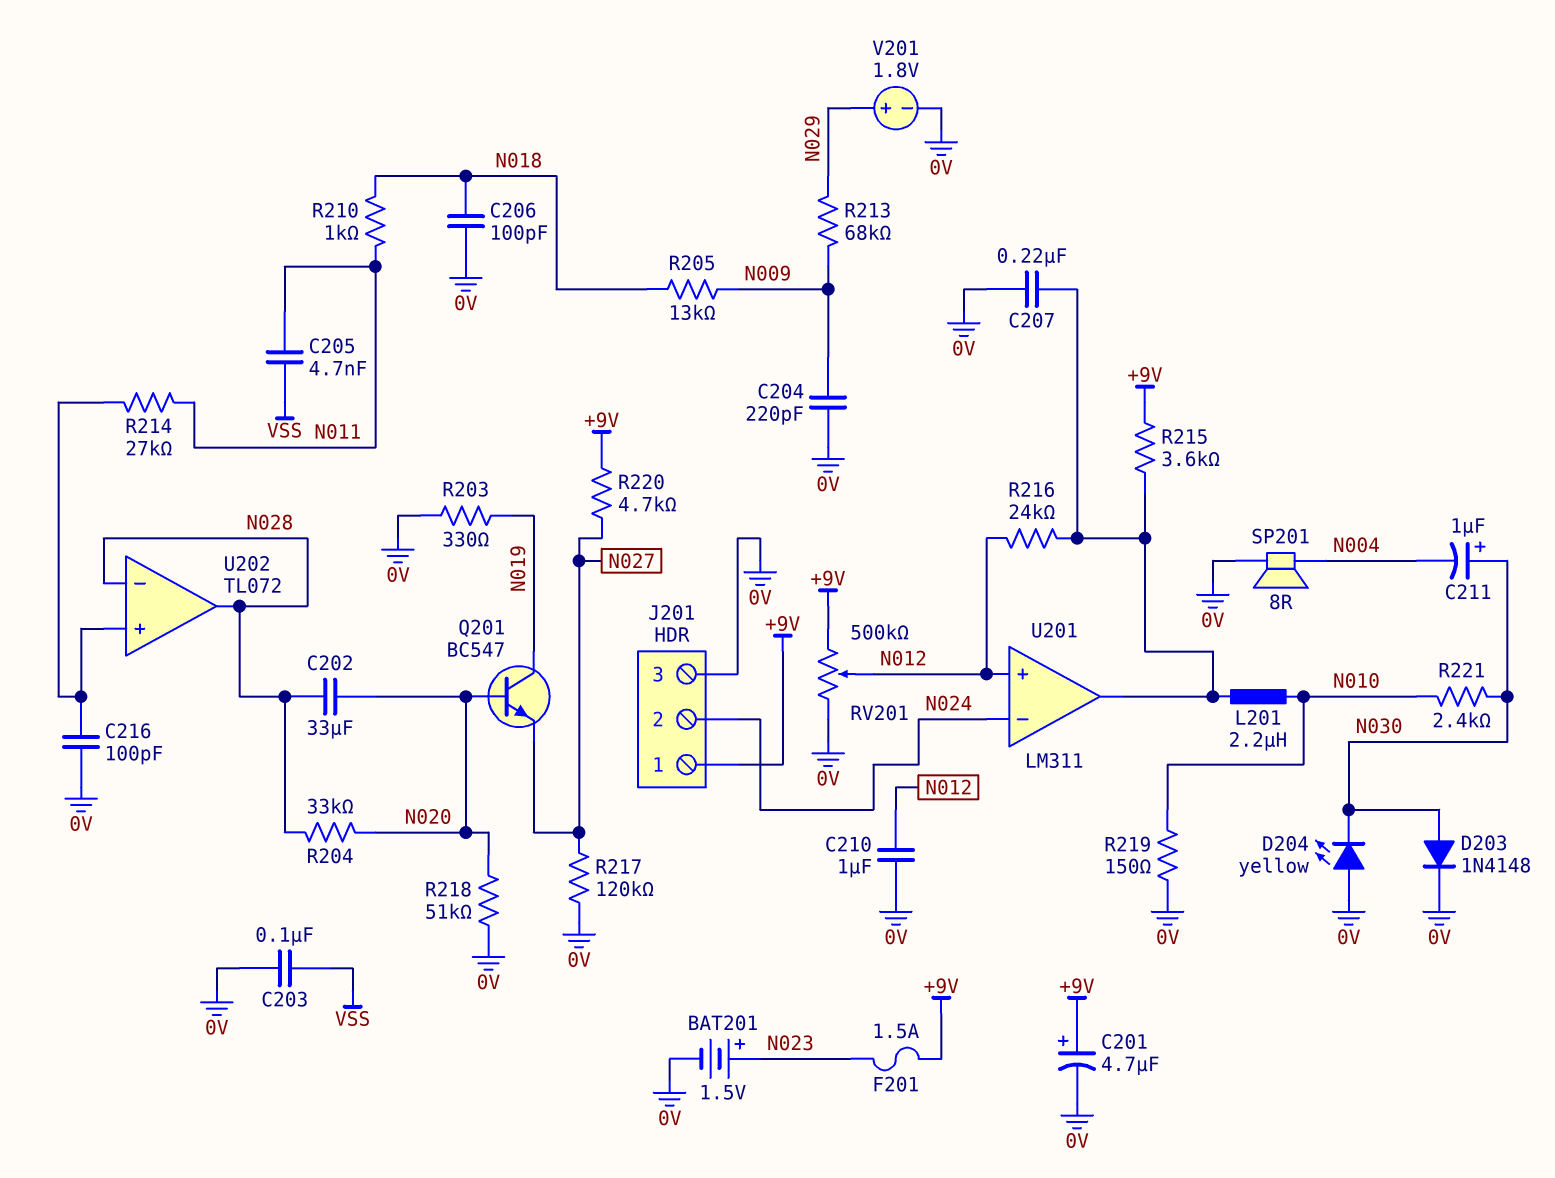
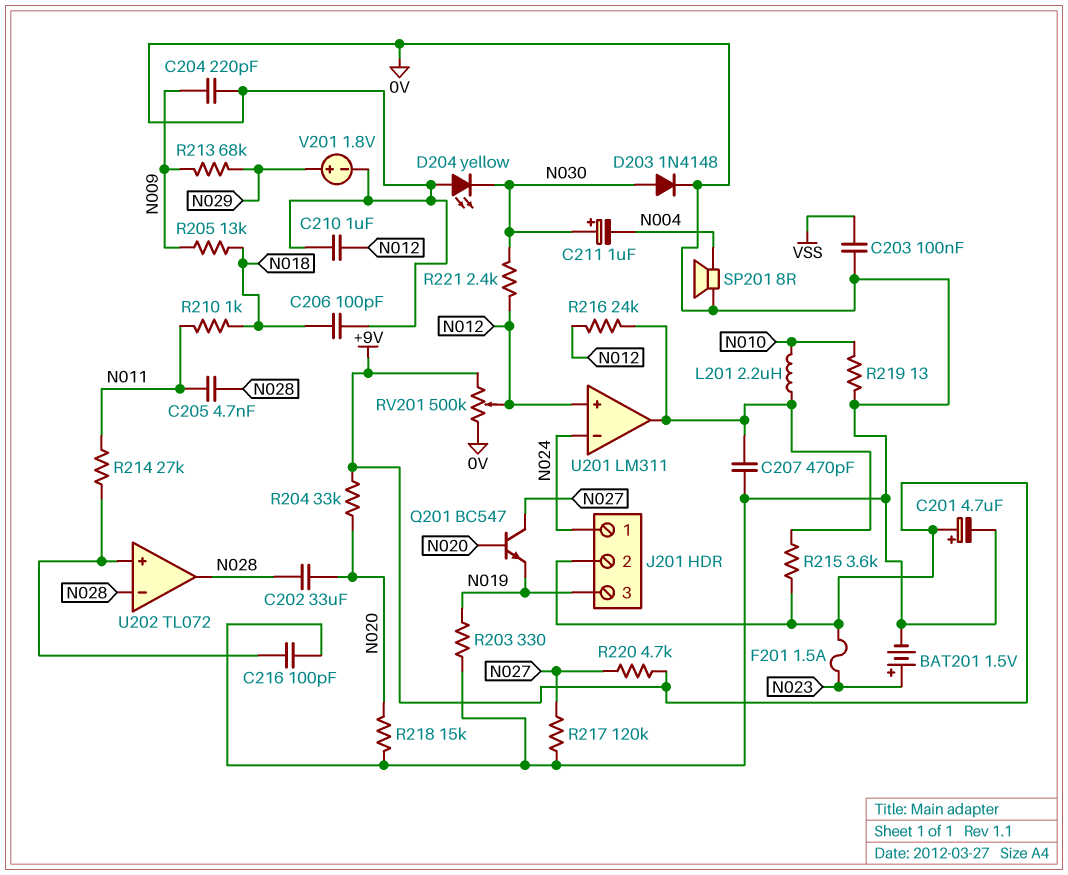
C205: 4.7nF (N011, VSS) -> 4.7nF (N011, N028)
C207: 220nF (0V, U201/out) -> 470pF (0V, U201/out)
J201 pin 1: +9V -> N024
J201 pin 2: N024 -> +9V
J201 pin 3: 0V -> N019
Q201: NPN BC547 (B N020, C N019, E N027) -> NPN BC547 (B N020, C N027, E N019)
R204: 33k (N020, N028) -> 33k (+9V, N020)
R218: 51k (0V, N020) -> 15k (0V, N020)
R219: 150 (0V, N010) -> 13 (0V, N010)
R221: 2.4k (N010, N030) -> 2.4k (N012, N030)

